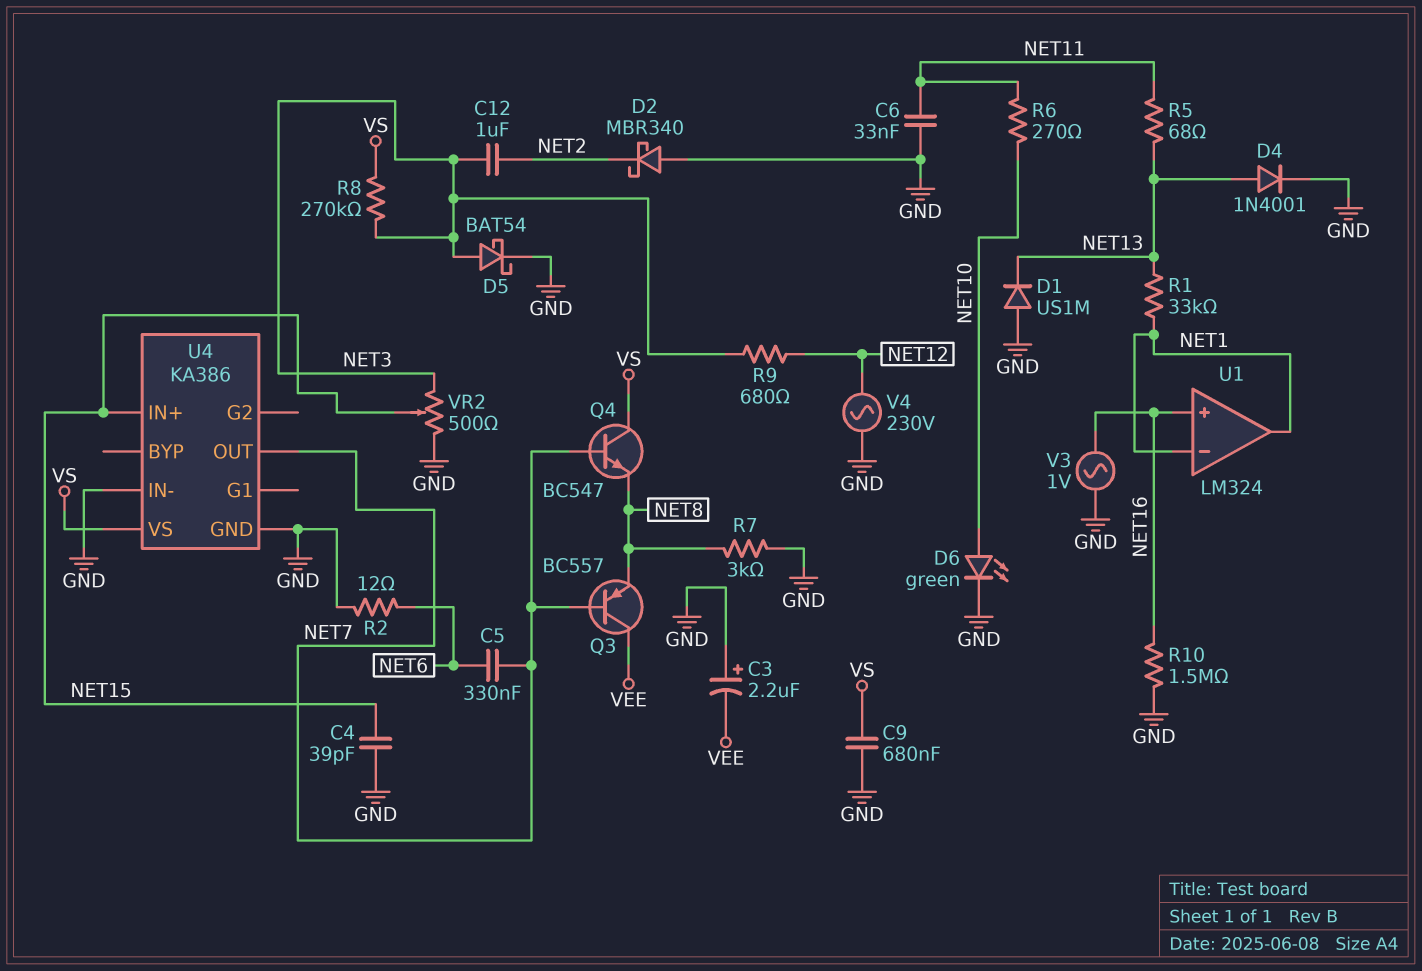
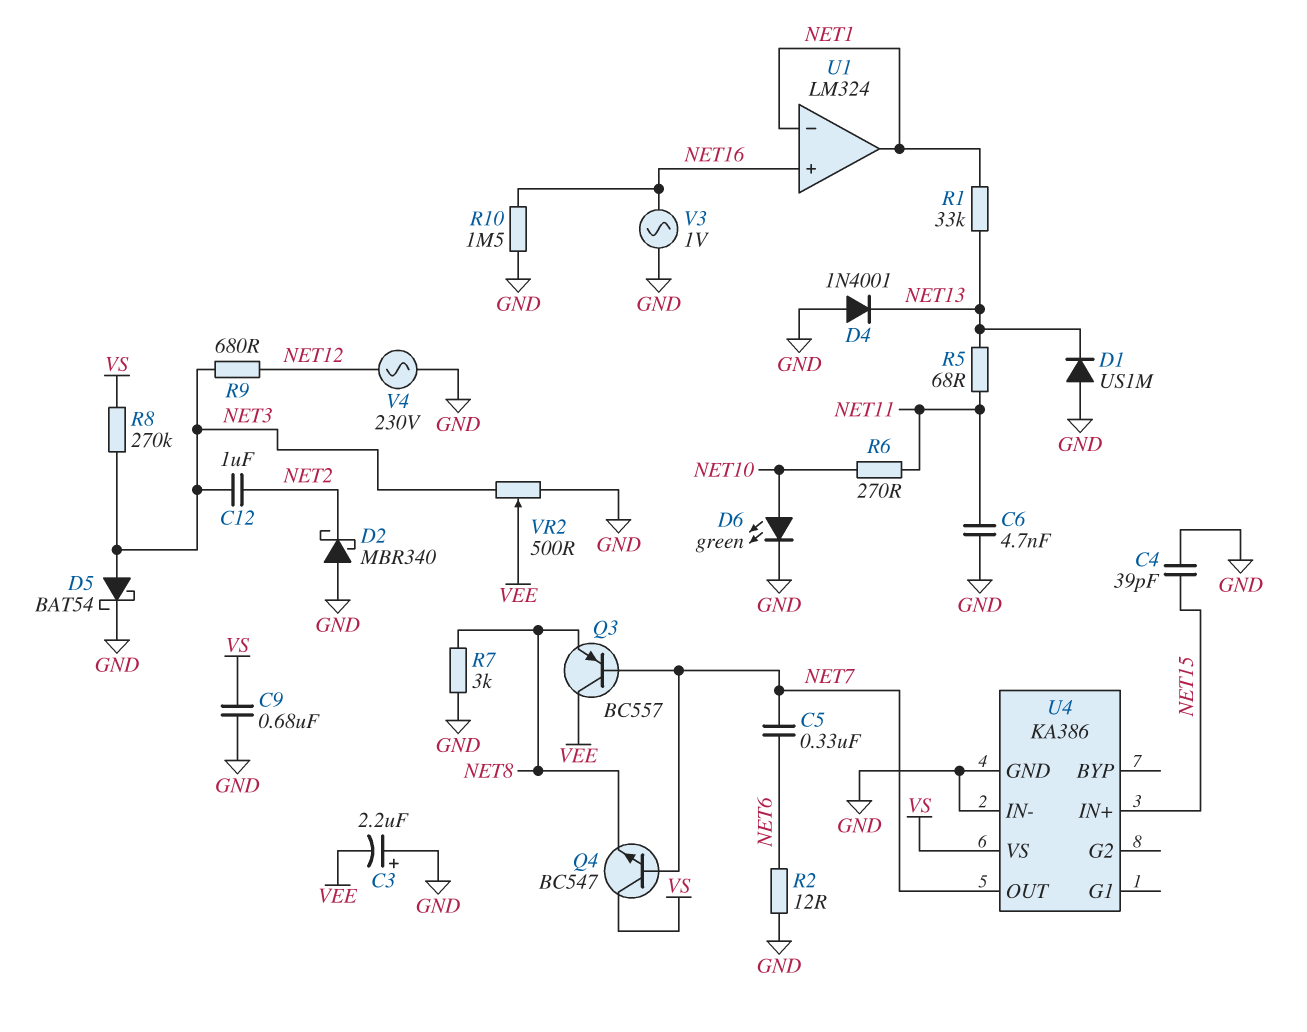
C6: 33nF (GND, NET11) -> 4.7nF (GND, NET11)
D4: diode 1N4001 (A NET13, K GND) -> diode 1N4001 (A GND, K NET13)
VR2: 500 (GND, NET3, wiper NET15) -> 500 (GND, NET3, wiper VEE)

